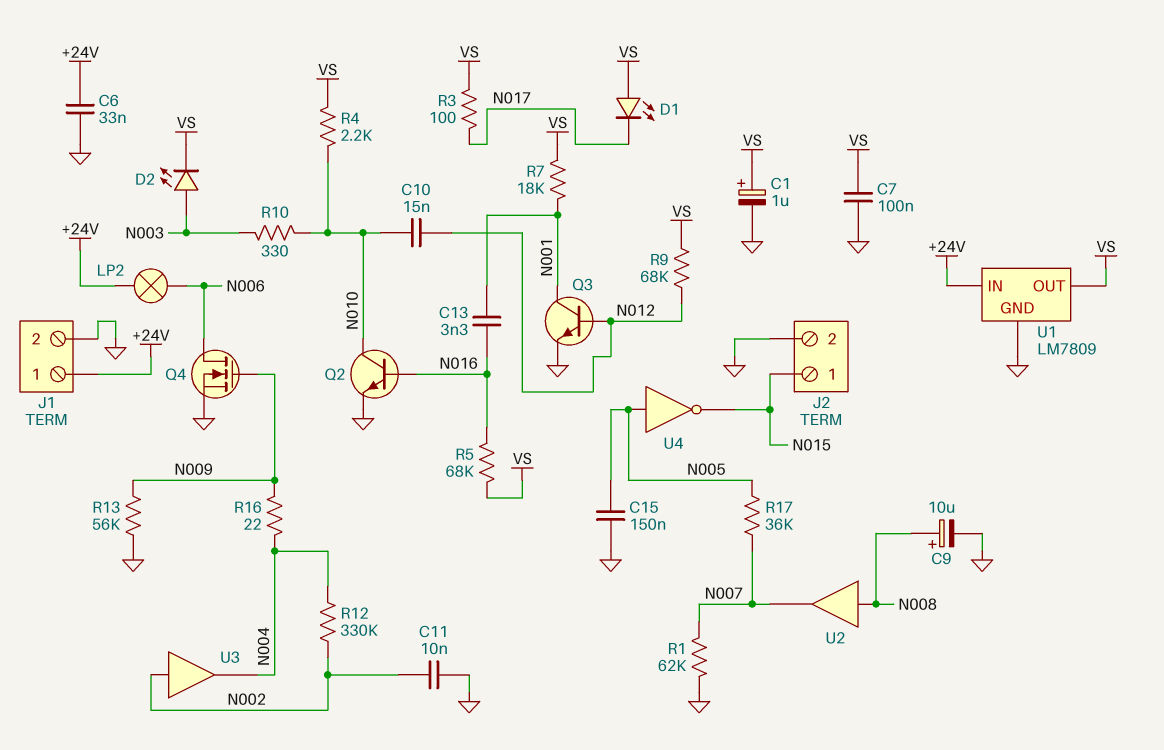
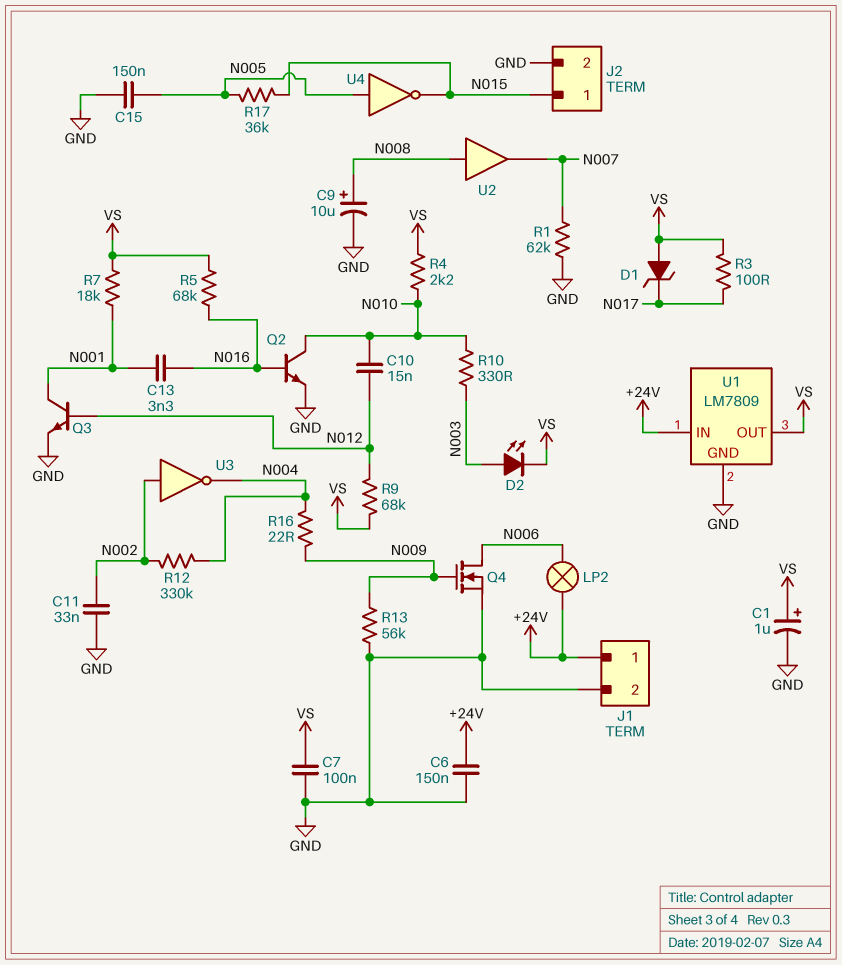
C6: 33nF (+24V, GND) -> 150nF (+24V, GND)
C11: 10nF (GND, N002) -> 33nF (GND, N002)
D1: LED (A VS, K N017) -> zener (A VS, K N017)
R17: 36k (N005, N007) -> 36k (N005, N015)
U3: buffer (in N002, out N004) -> NOT (in N002, out N004)

